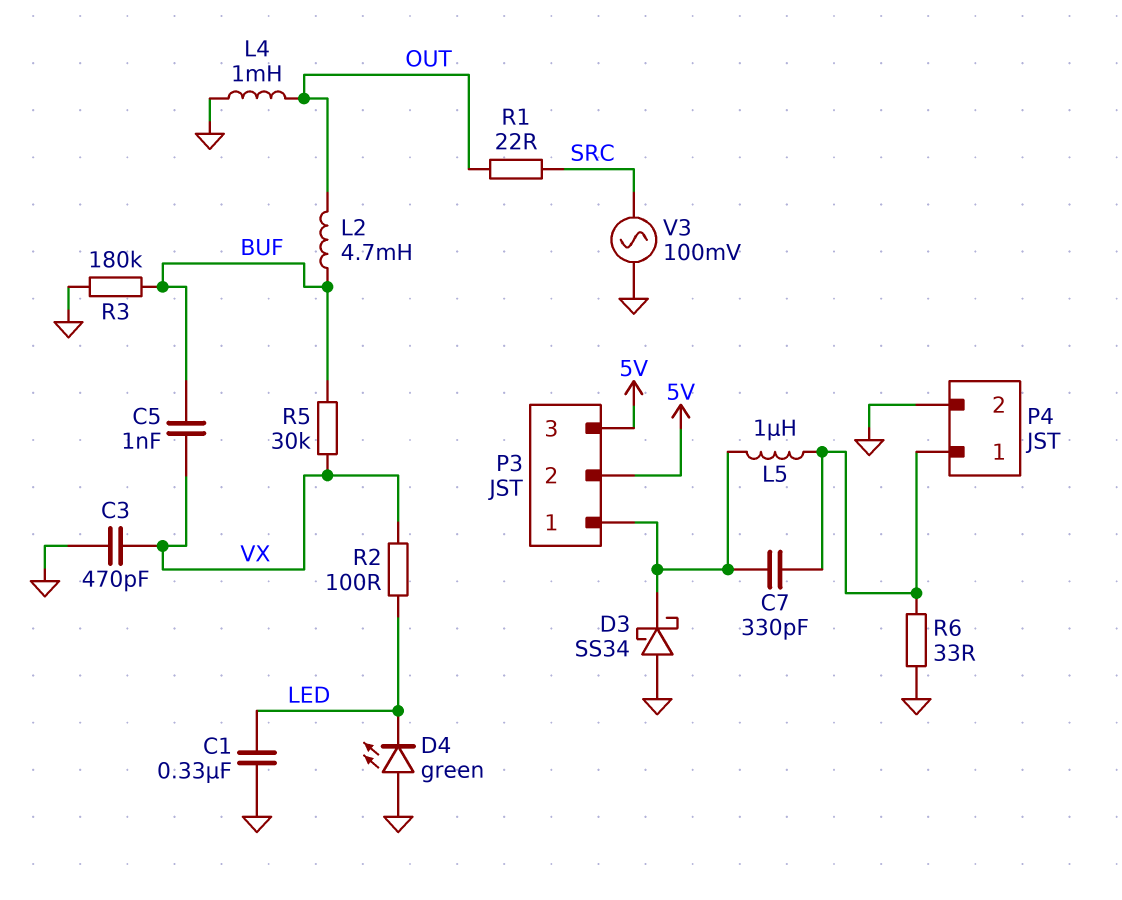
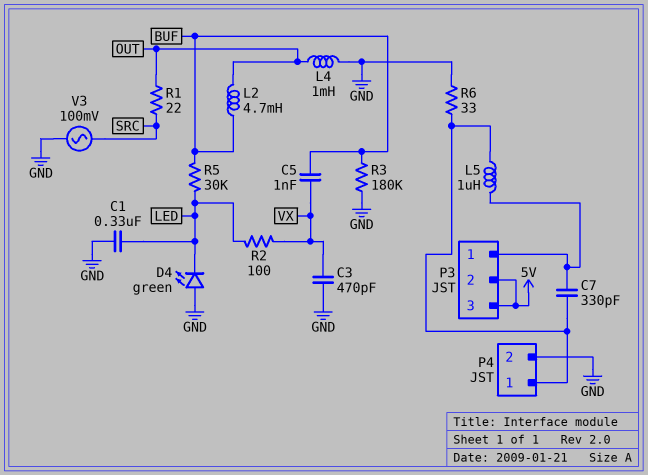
D3: schottky SS34 (A GND, K P3/1) -> none
R5: 30k (BUF, VX) -> 30k (BUF, LED)

